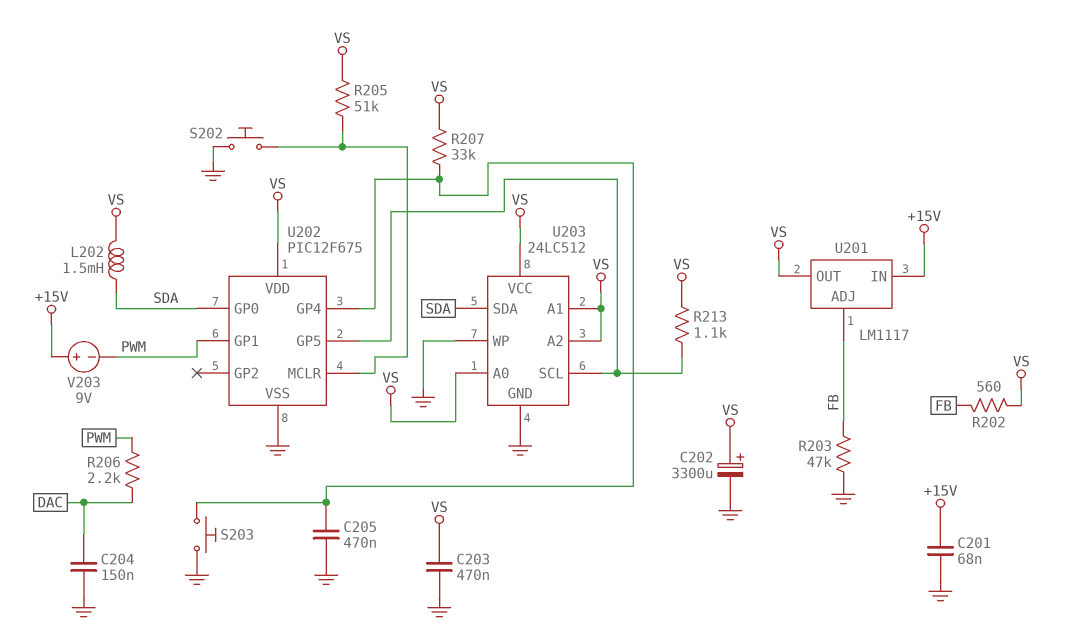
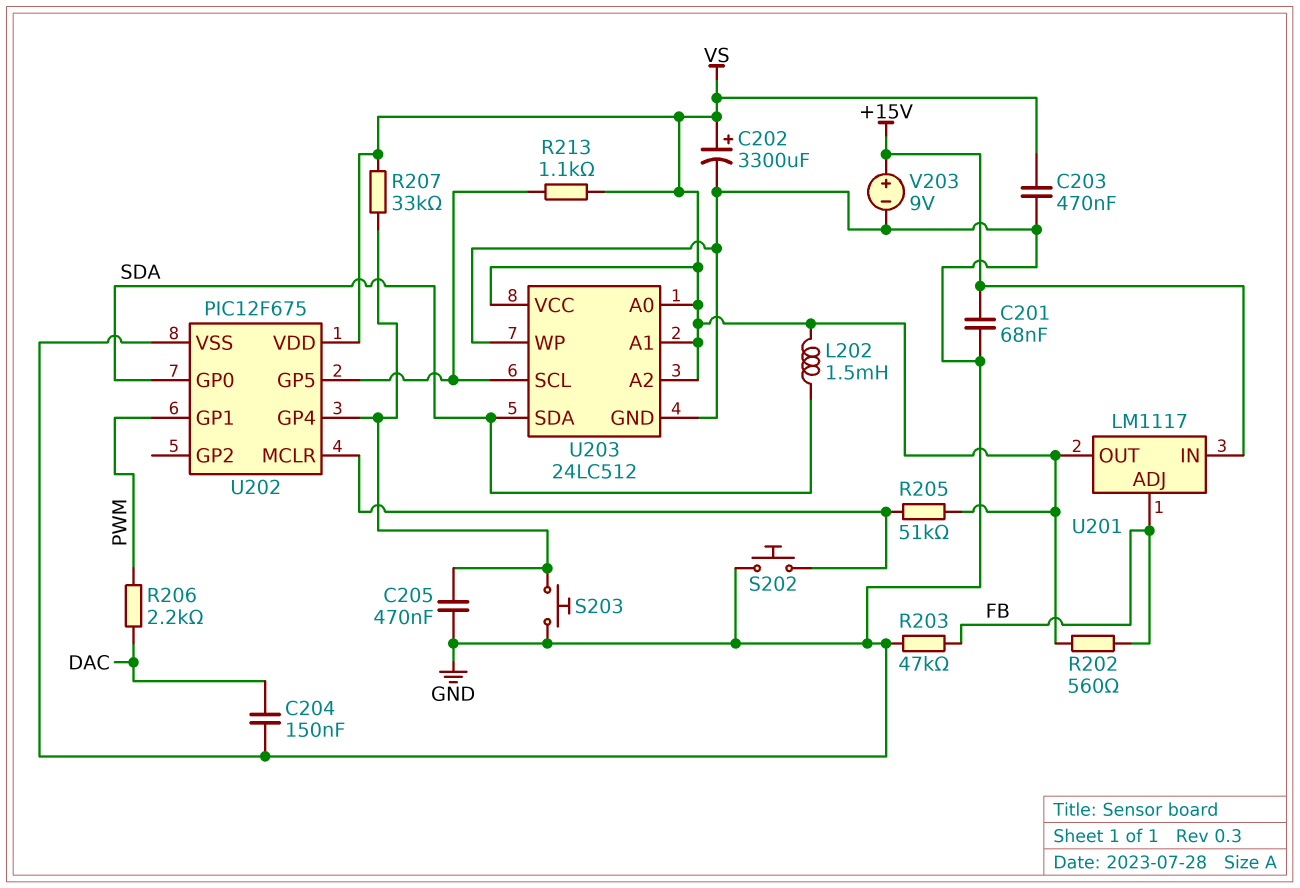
V203: 9V (plus +15V, minus PWM) -> 9V (plus +15V, minus GND)

